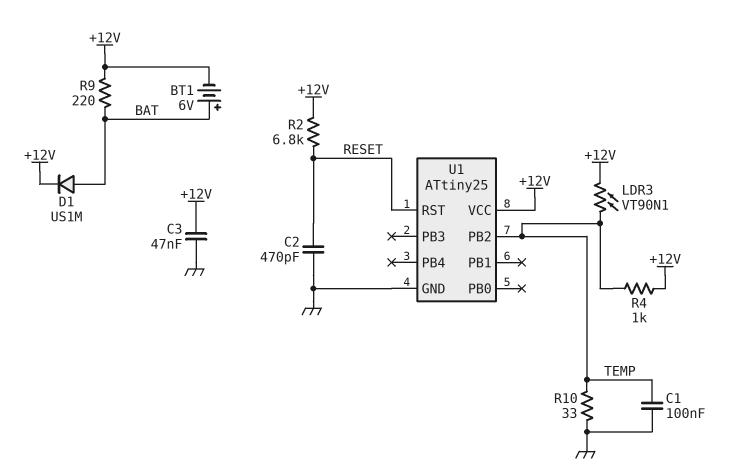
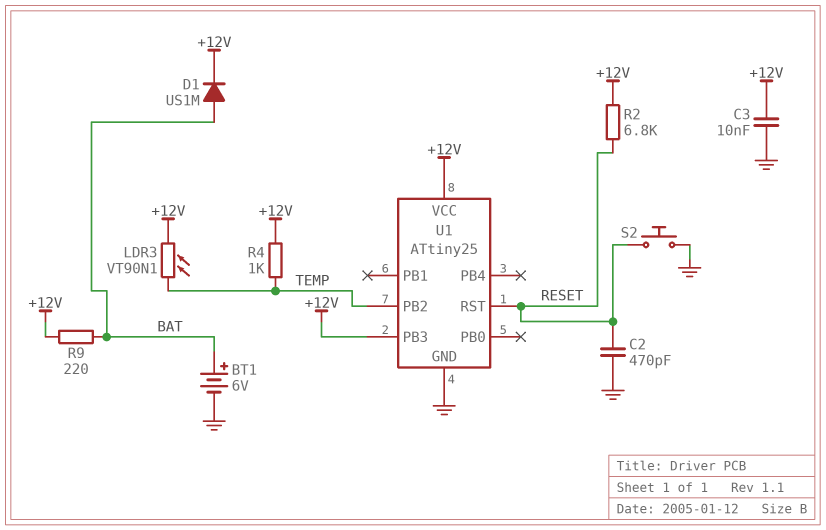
BT1: 6V (plus BAT, minus +12V) -> 6V (plus BAT, minus GND)
C1: 100nF (GND, TEMP) -> none
C3: 47nF (+12V, GND) -> 10nF (+12V, GND)
R10: 33 (GND, TEMP) -> none
S2: none -> button (GND, RESET)
U1 pin PB3: none -> +12V

